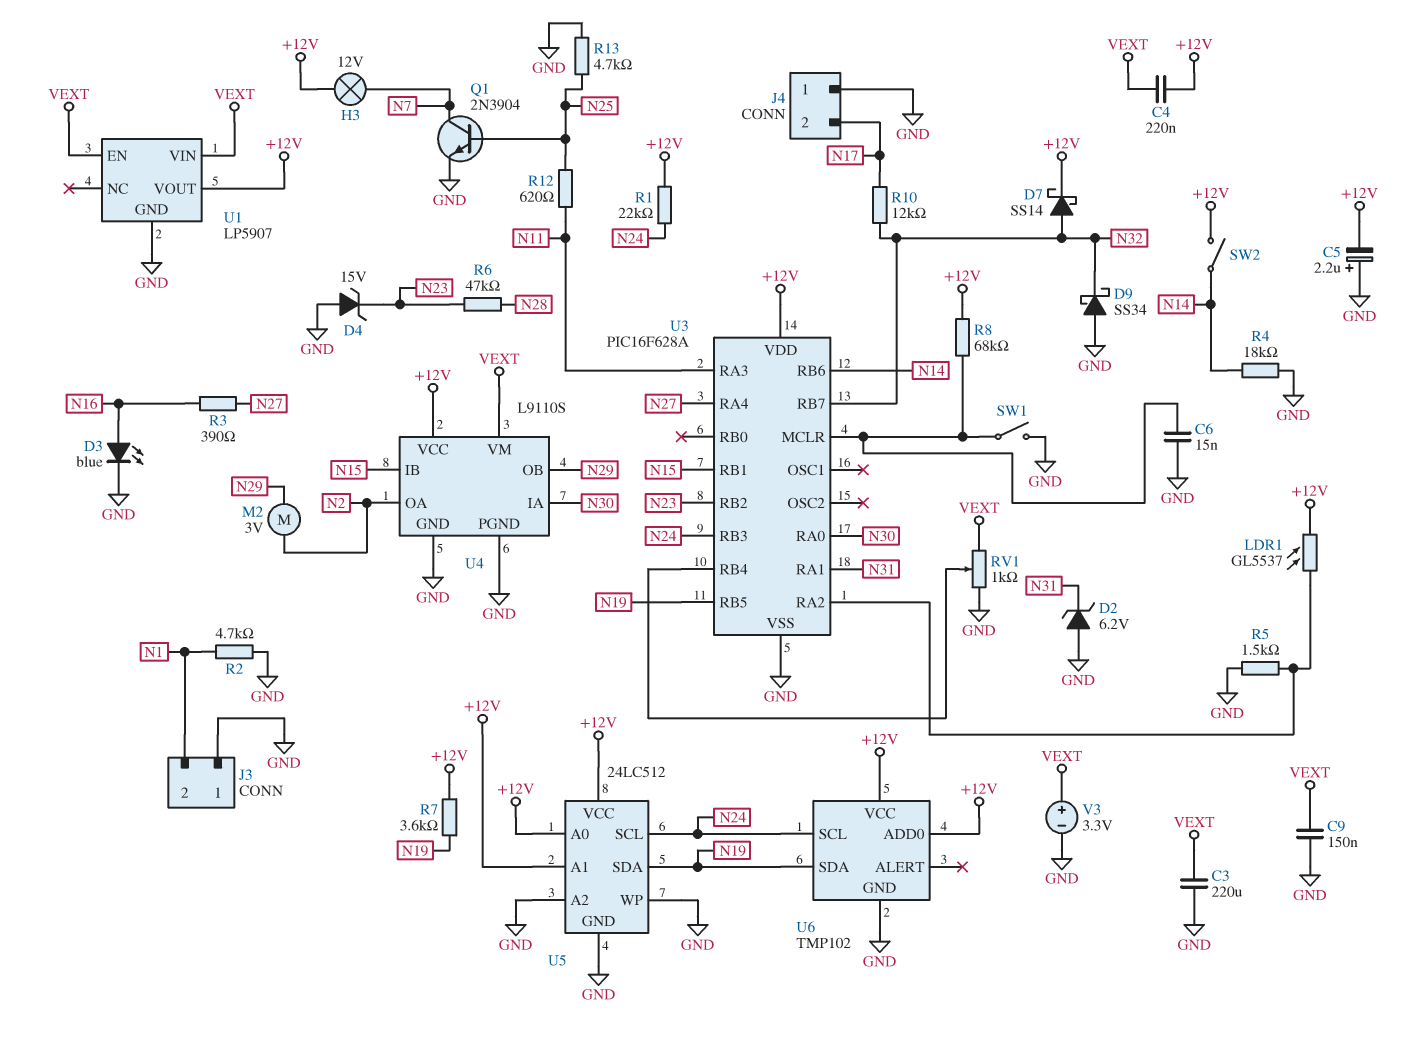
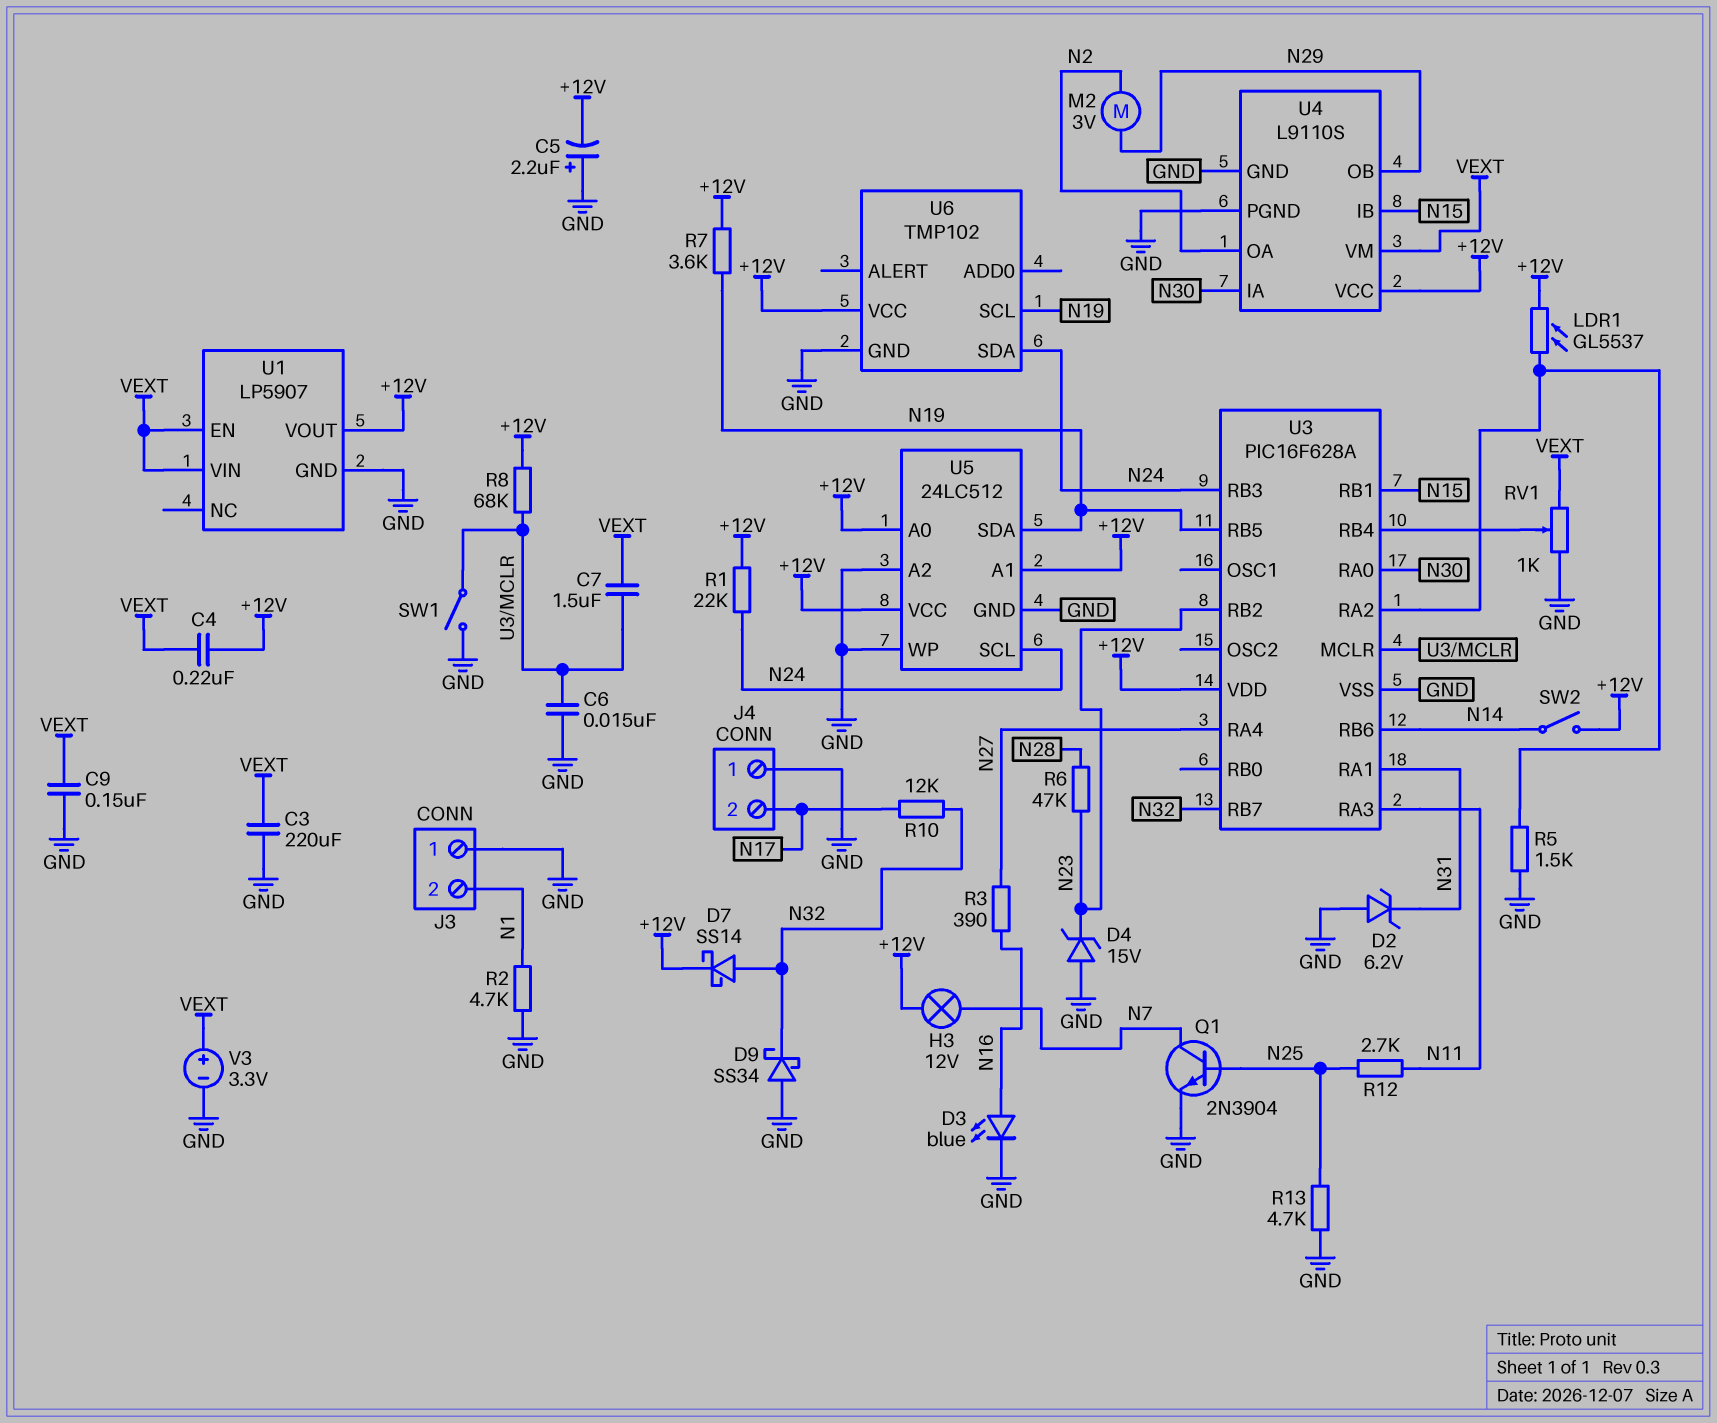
C7: none -> 1.5uF (U3/MCLR, VEXT)
R4: 18k (GND, N14) -> none
R12: 620 (N11, N25) -> 2.7k (N11, N25)
U6 pin ADD0: +12V -> none
U6 pin SCL: N24 -> N19
U6 pin SDA: N19 -> N24

